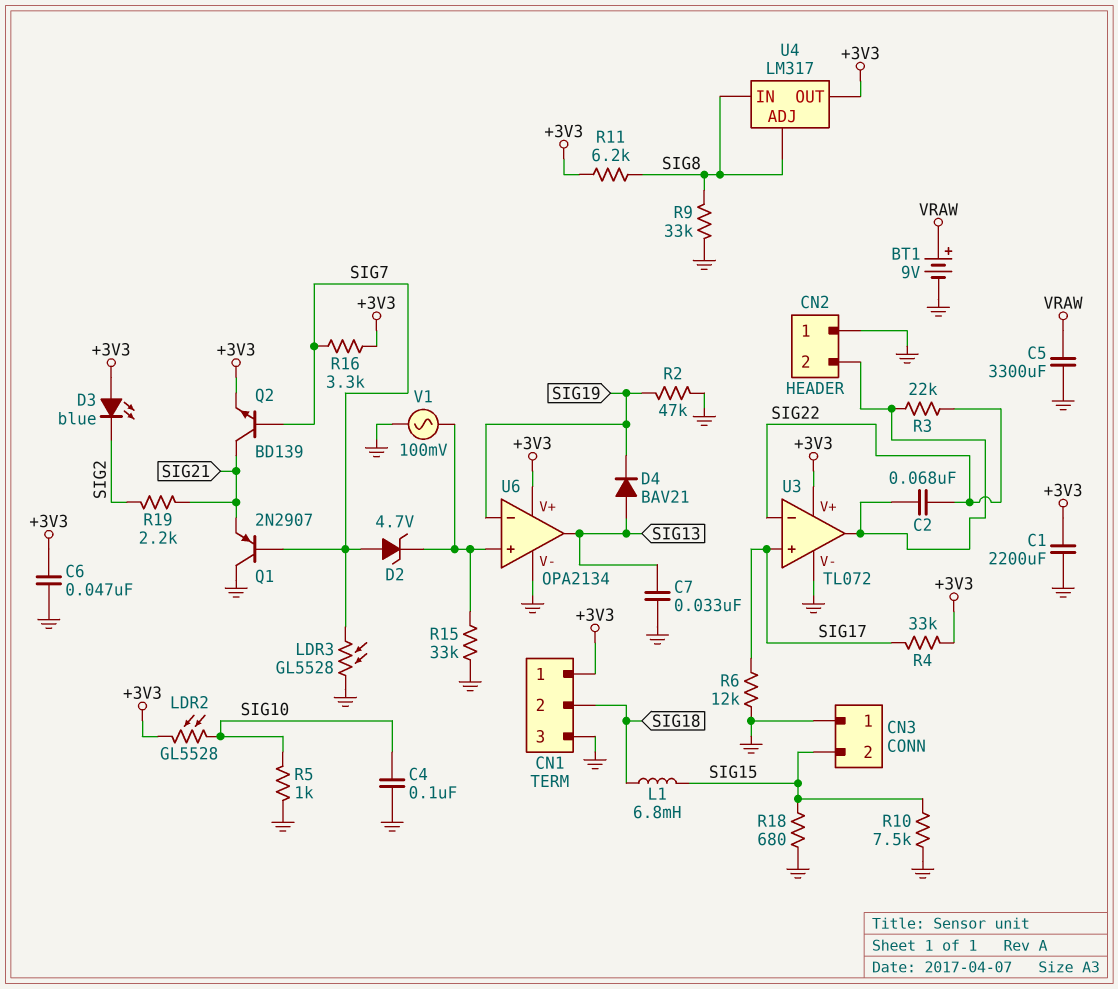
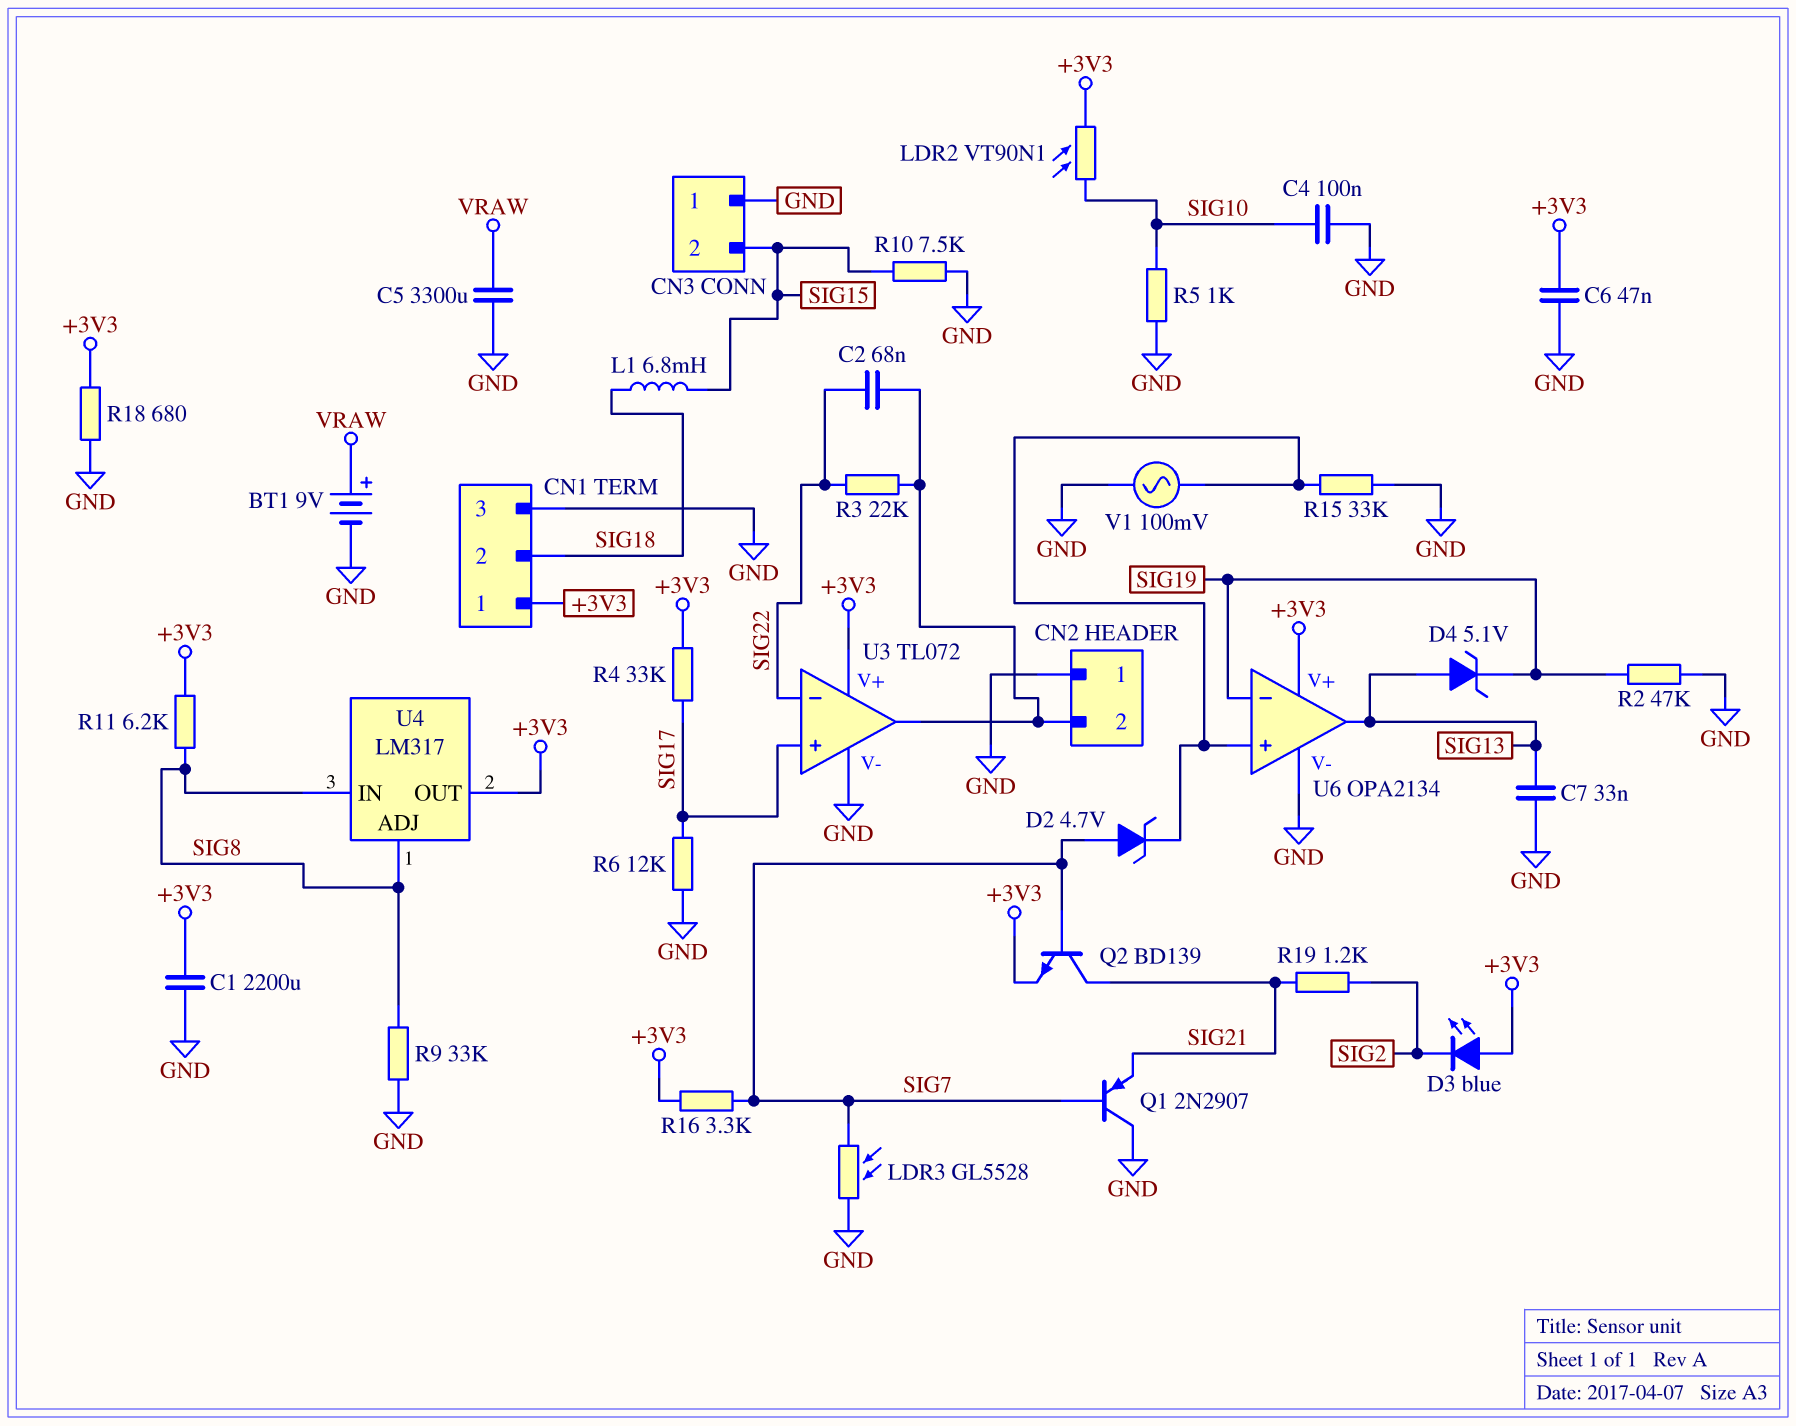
D4: diode BAV21 (A SIG13, K SIG19) -> zener 5.1V (A SIG13, K SIG19)
LDR2: GL5528 (+3V3, SIG10) -> VT90N1 (+3V3, SIG10)
R18: 680 (GND, SIG15) -> 680 (+3V3, GND)
R19: 2.2k (SIG2, SIG21) -> 1.2k (SIG2, SIG21)

